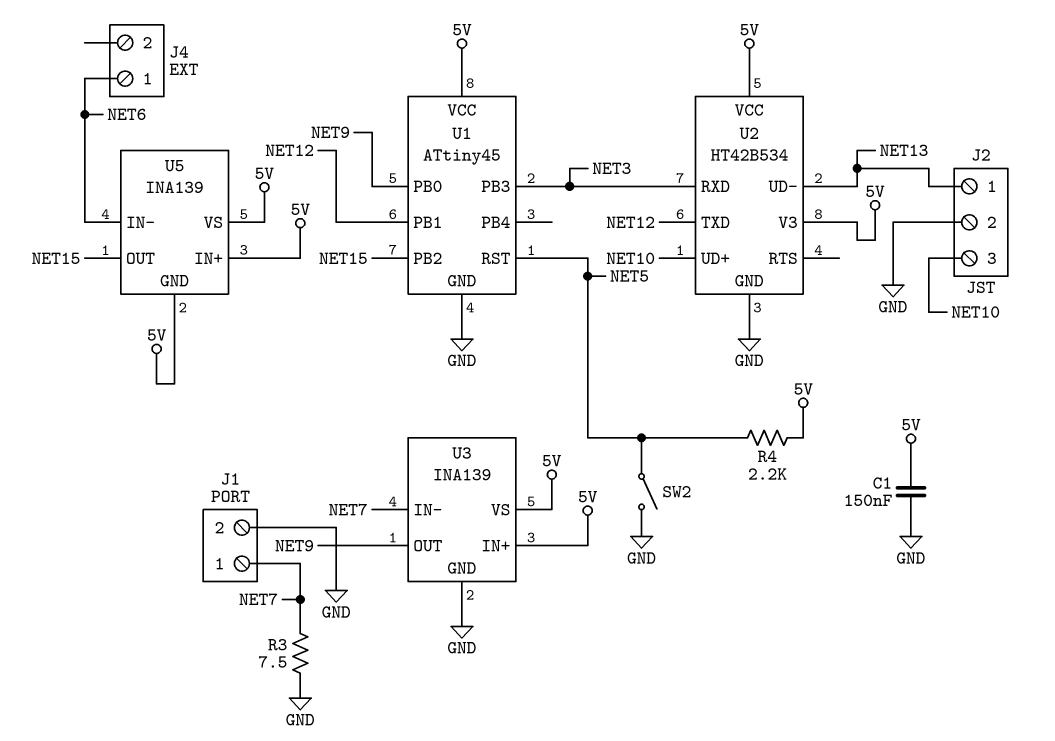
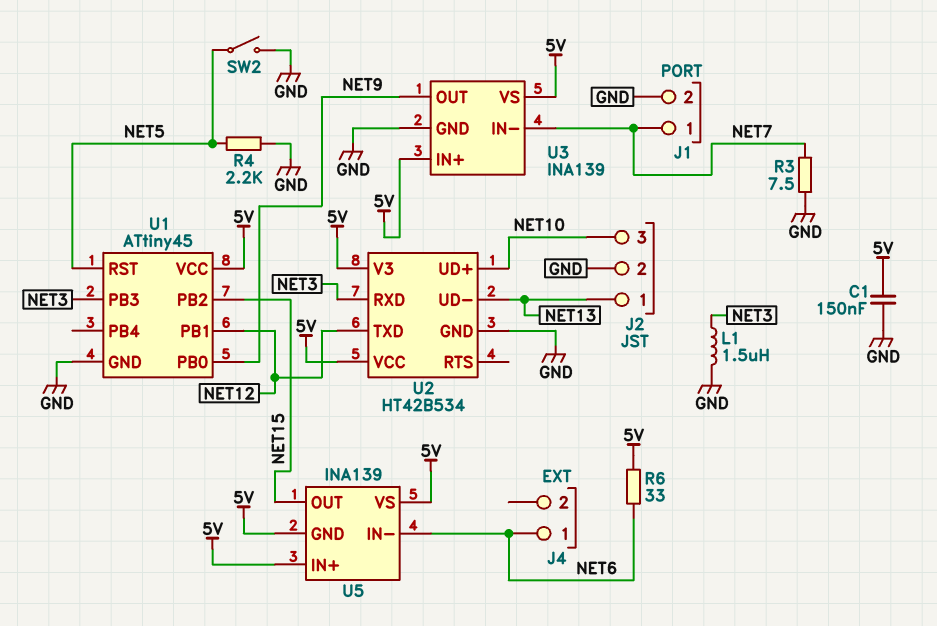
L1: none -> 1.5uH (GND, NET3)
R4: 2.2k (5V, NET5) -> 2.2k (GND, NET5)
R6: none -> 33 (5V, NET6)

